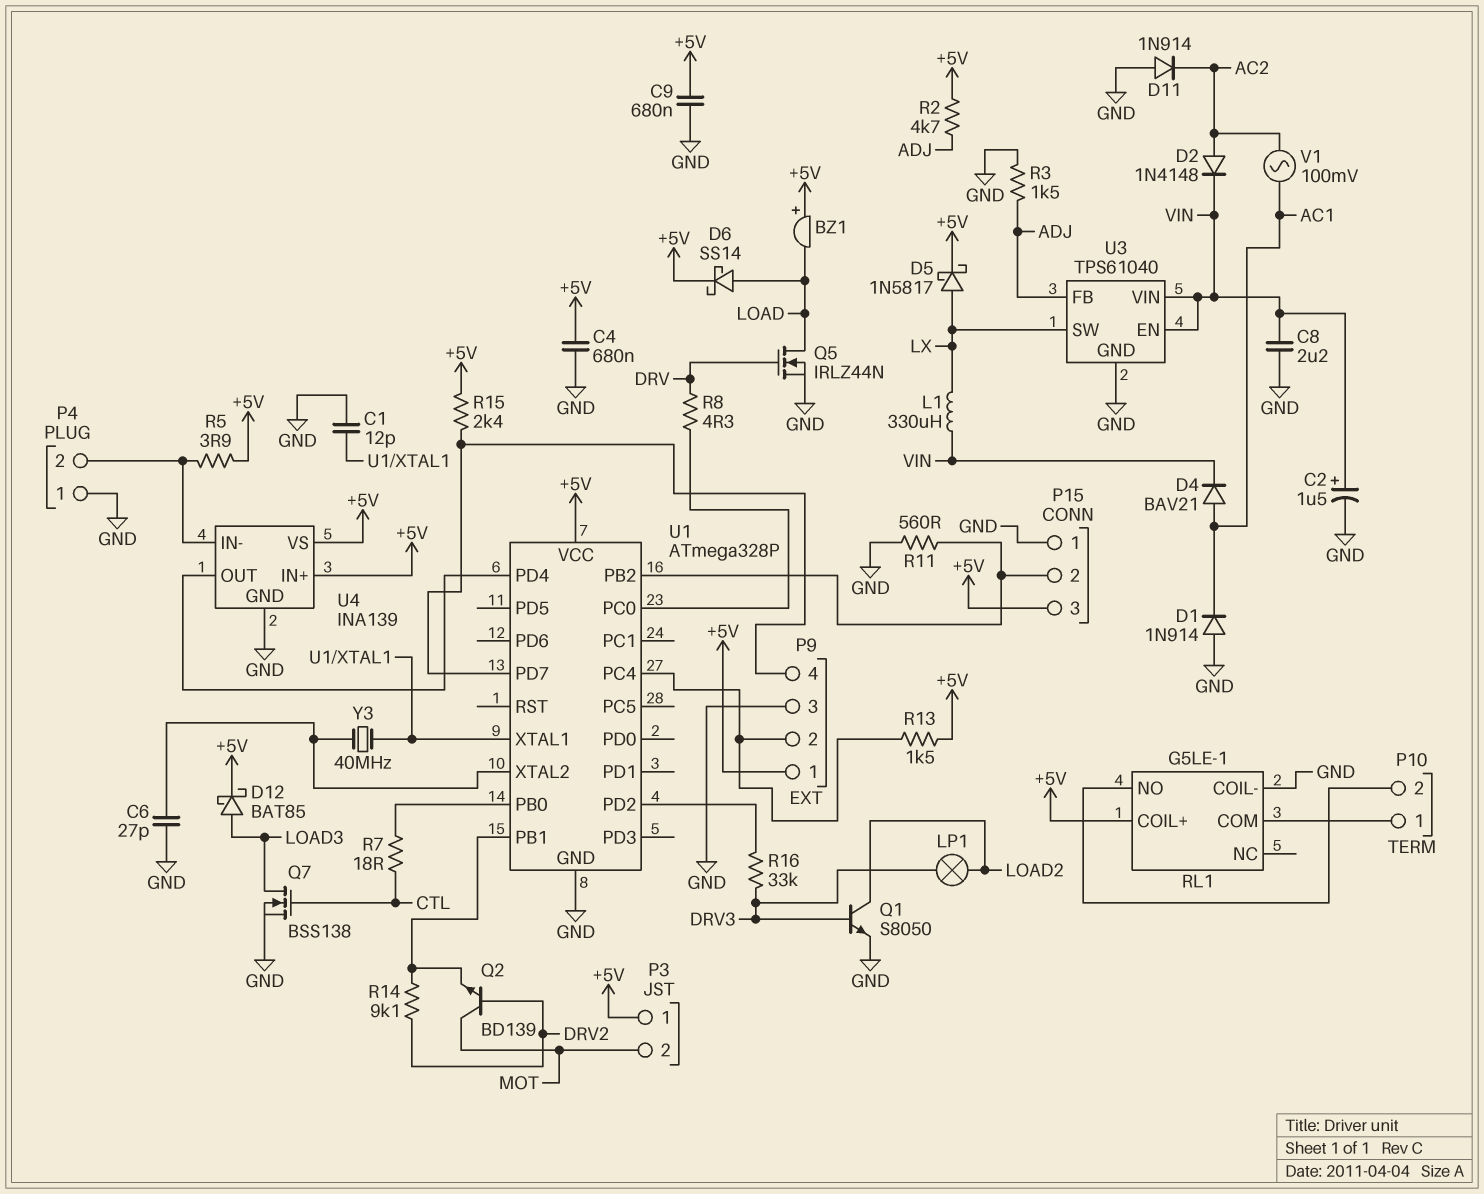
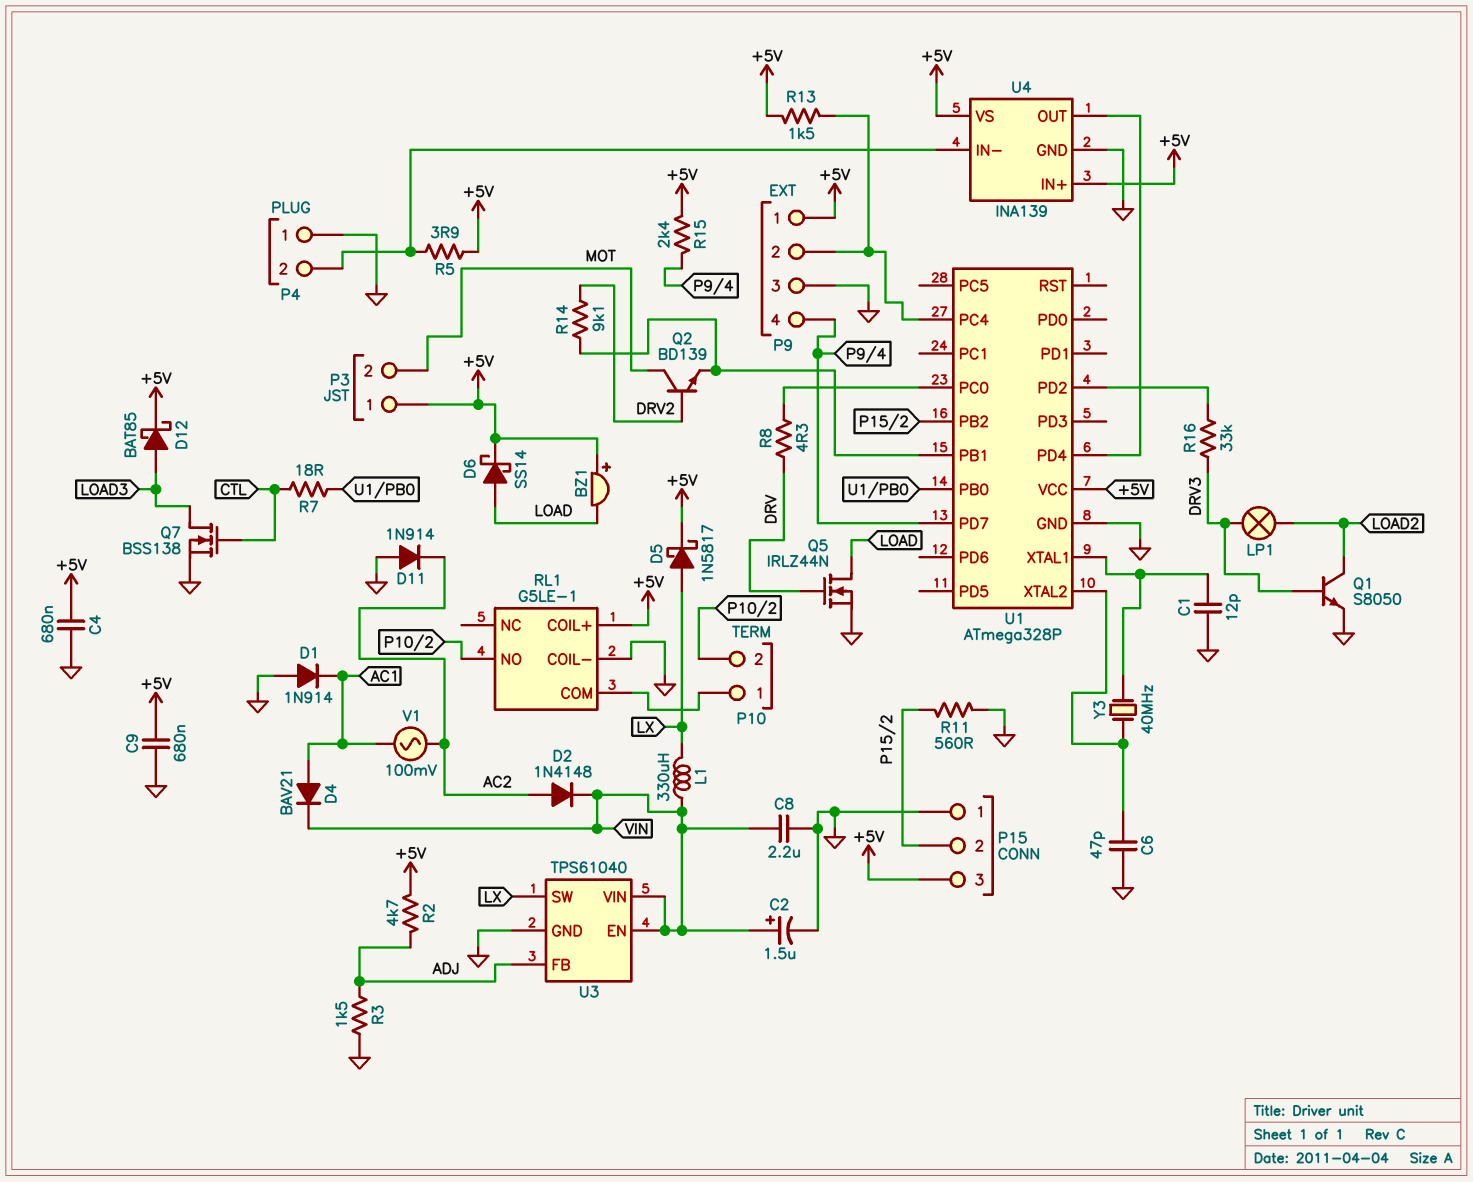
C6: 27pF (GND, U1/XTAL2) -> 47pF (GND, U1/XTAL2)

